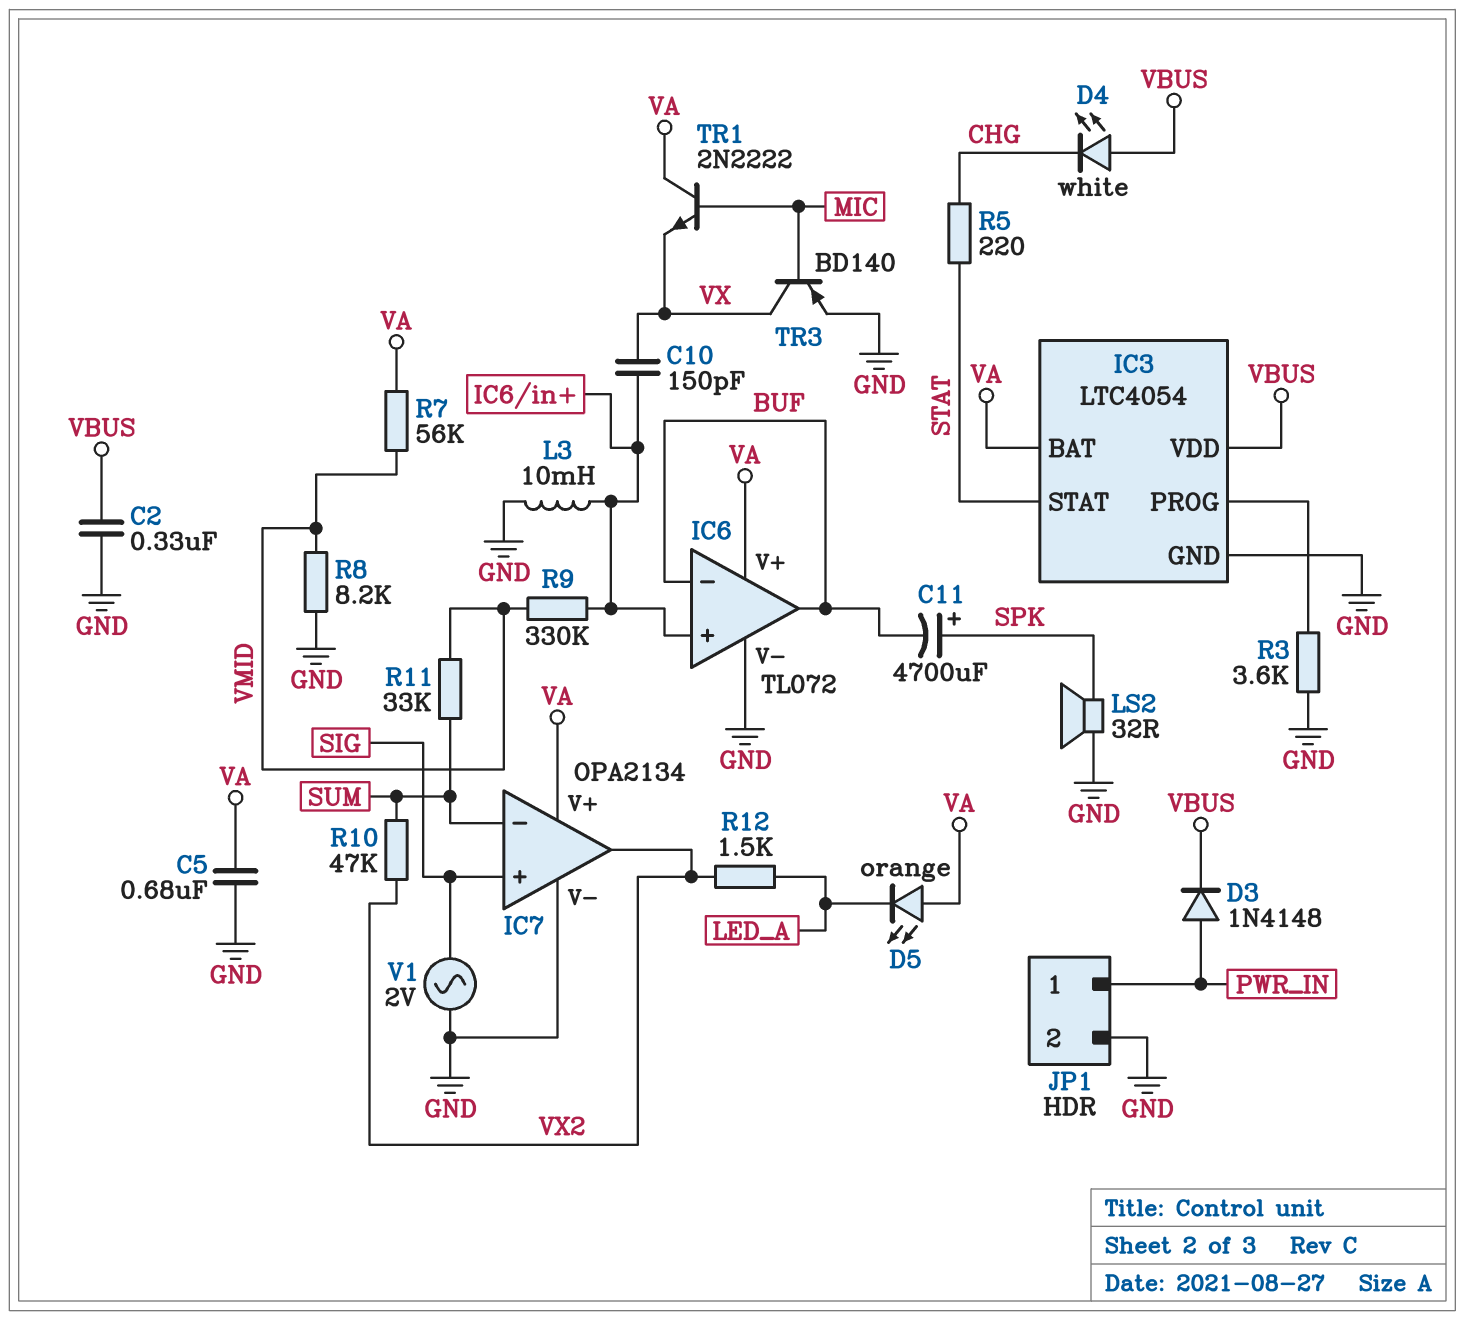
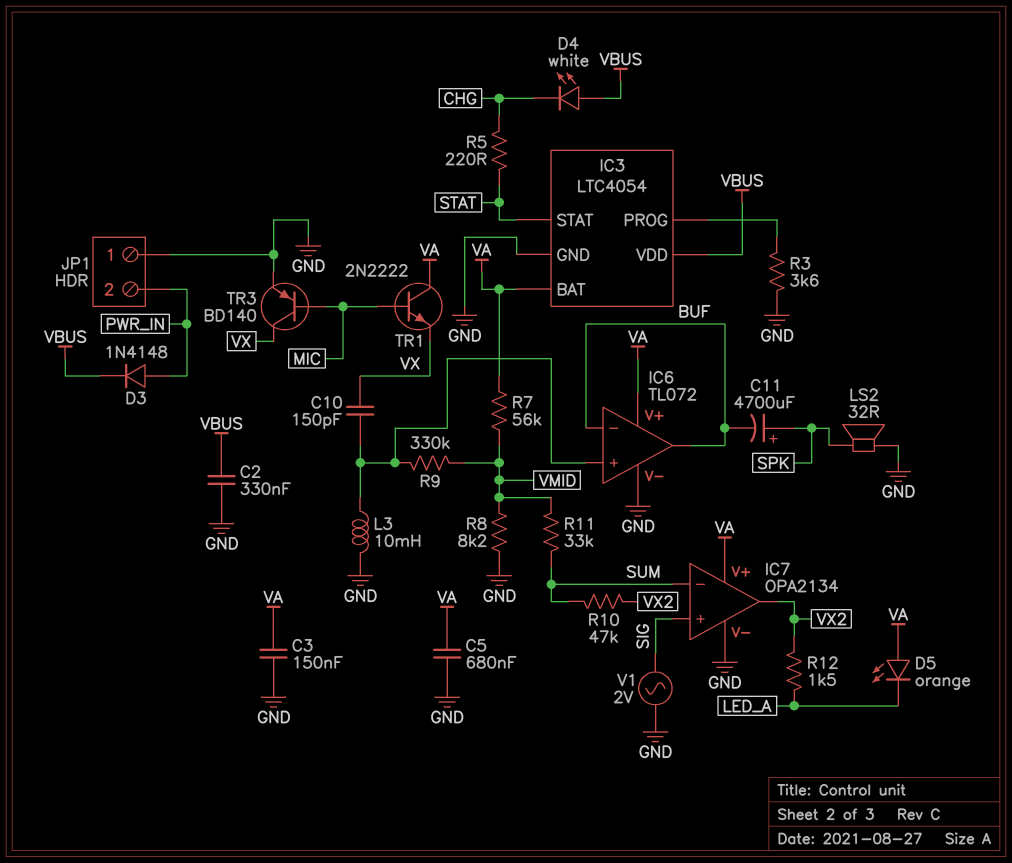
C3: none -> 150nF (GND, VA)
JP1 pin 1: PWR_IN -> GND
JP1 pin 2: GND -> PWR_IN

